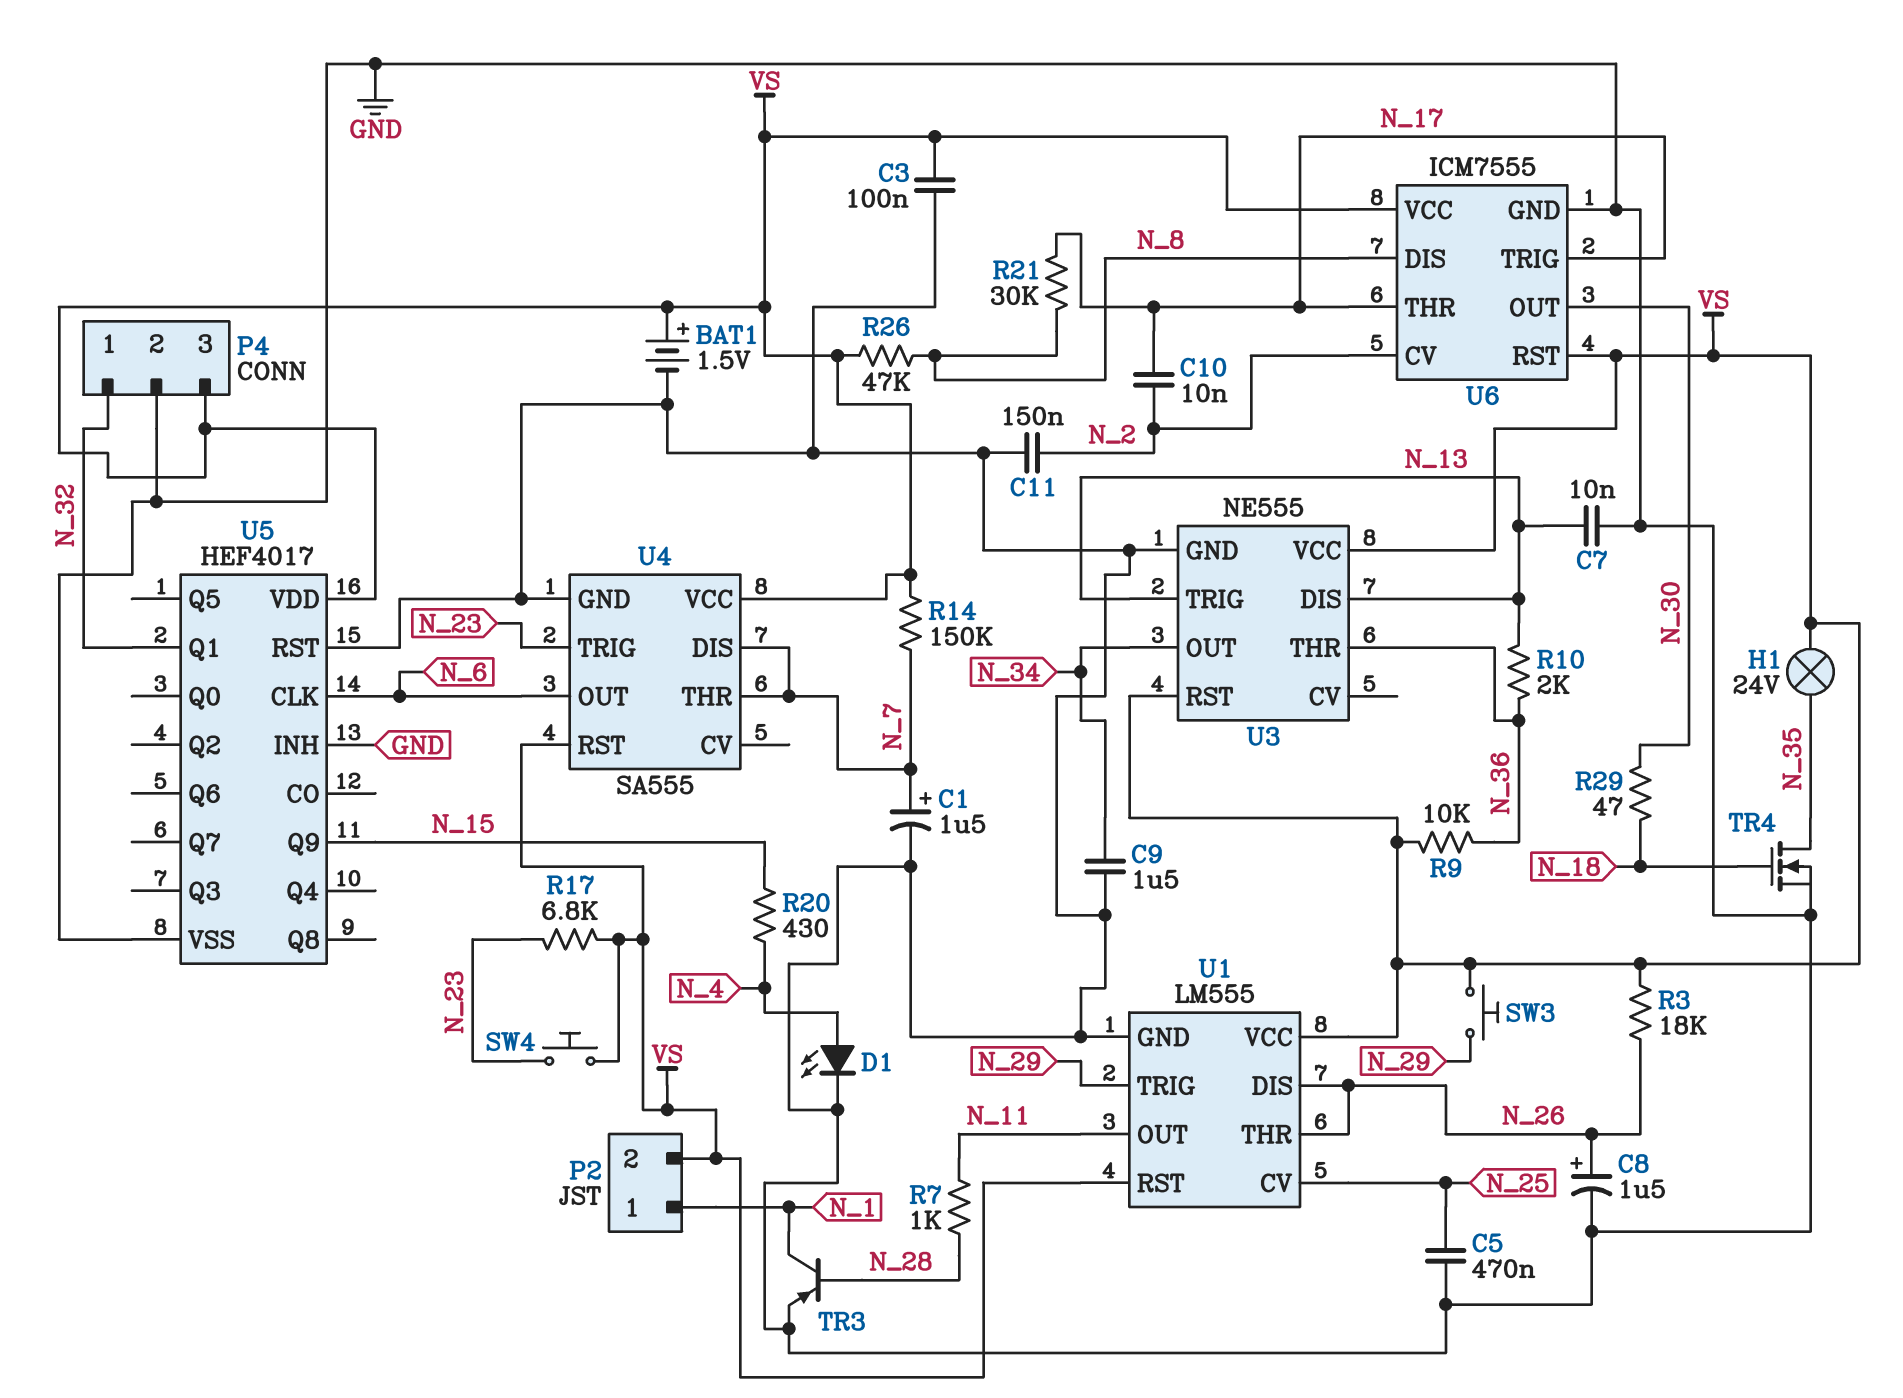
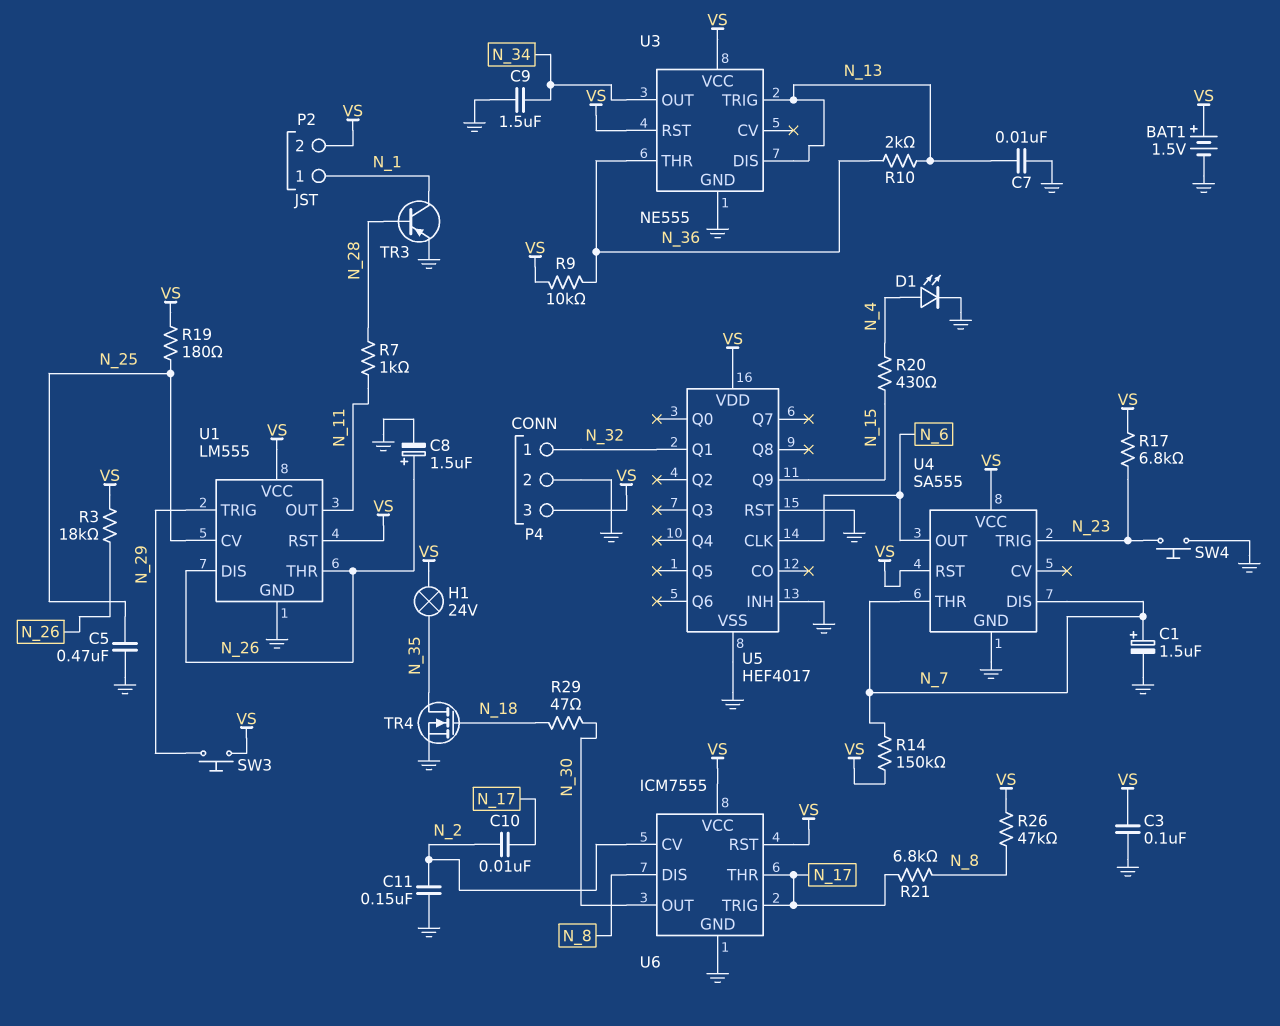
R19: none -> 180 (N_25, VS)
R21: 30k (N_8, N_17) -> 6.8k (N_8, N_17)
SW4: button (N_23, VS) -> button (GND, N_23)

